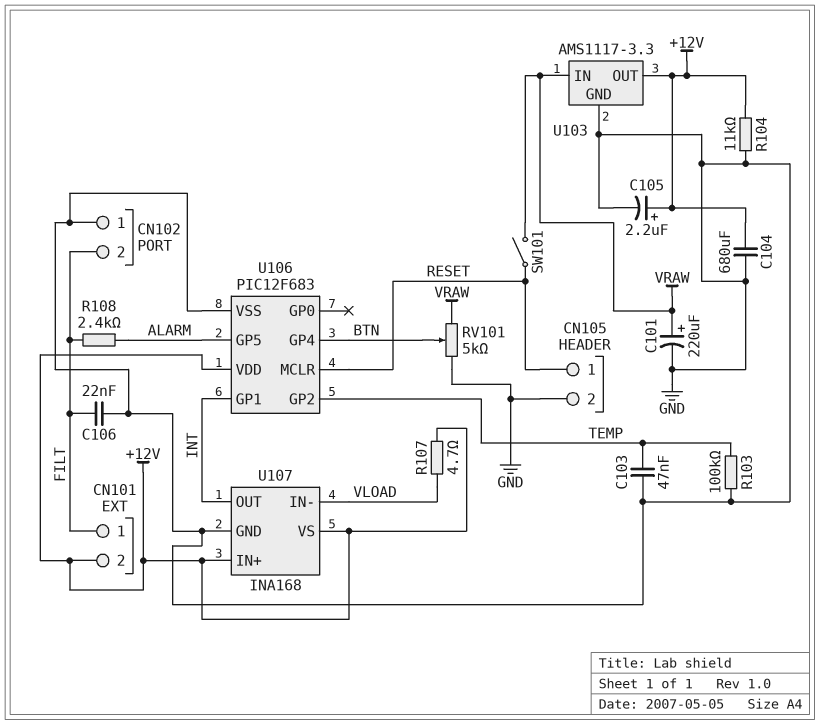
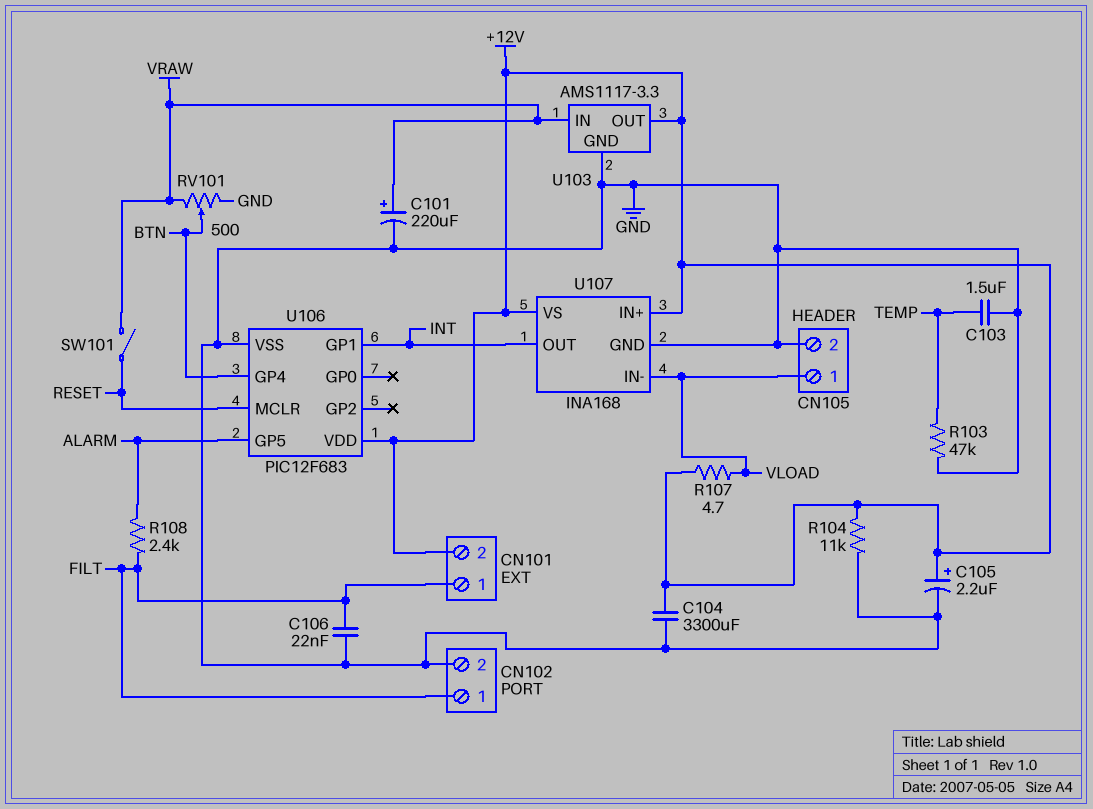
C103: 47nF (GND, TEMP) -> 1.5uF (GND, TEMP)
C104: 680uF (+12V, GND) -> 3300uF (+12V, GND)
CN102 pin 1: GND -> FILT
CN102 pin 2: FILT -> GND
CN105 pin 1: RESET -> VLOAD
R103: 100k (GND, TEMP) -> 47k (GND, TEMP)
RV101: 5k (GND, VRAW, wiper BTN) -> 500 (GND, VRAW, wiper BTN)
U106 pin GP2: TEMP -> none

